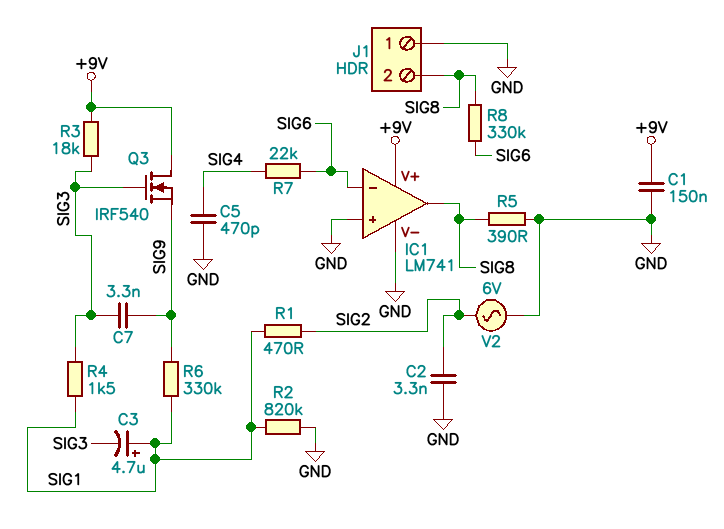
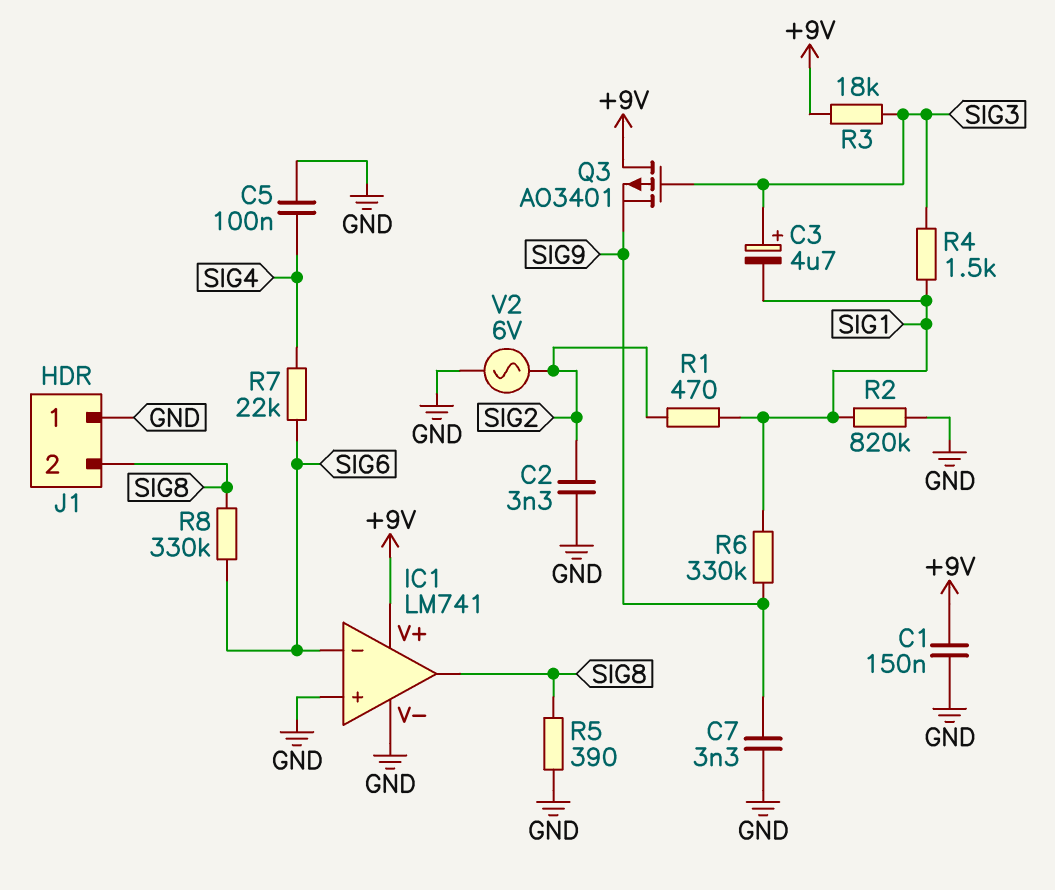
C3: 4.7uF (plus SIG1, minus SIG3) -> 4.7uF (plus SIG3, minus SIG1)
C5: 470pF (GND, SIG4) -> 100nF (GND, SIG4)
C7: 3.3nF (SIG3, SIG9) -> 3.3nF (GND, SIG9)
Q3: NMOS IRF540 (G SIG3, D +9V, S SIG9) -> PMOS AO3401 (G SIG3, D +9V, S SIG9)

